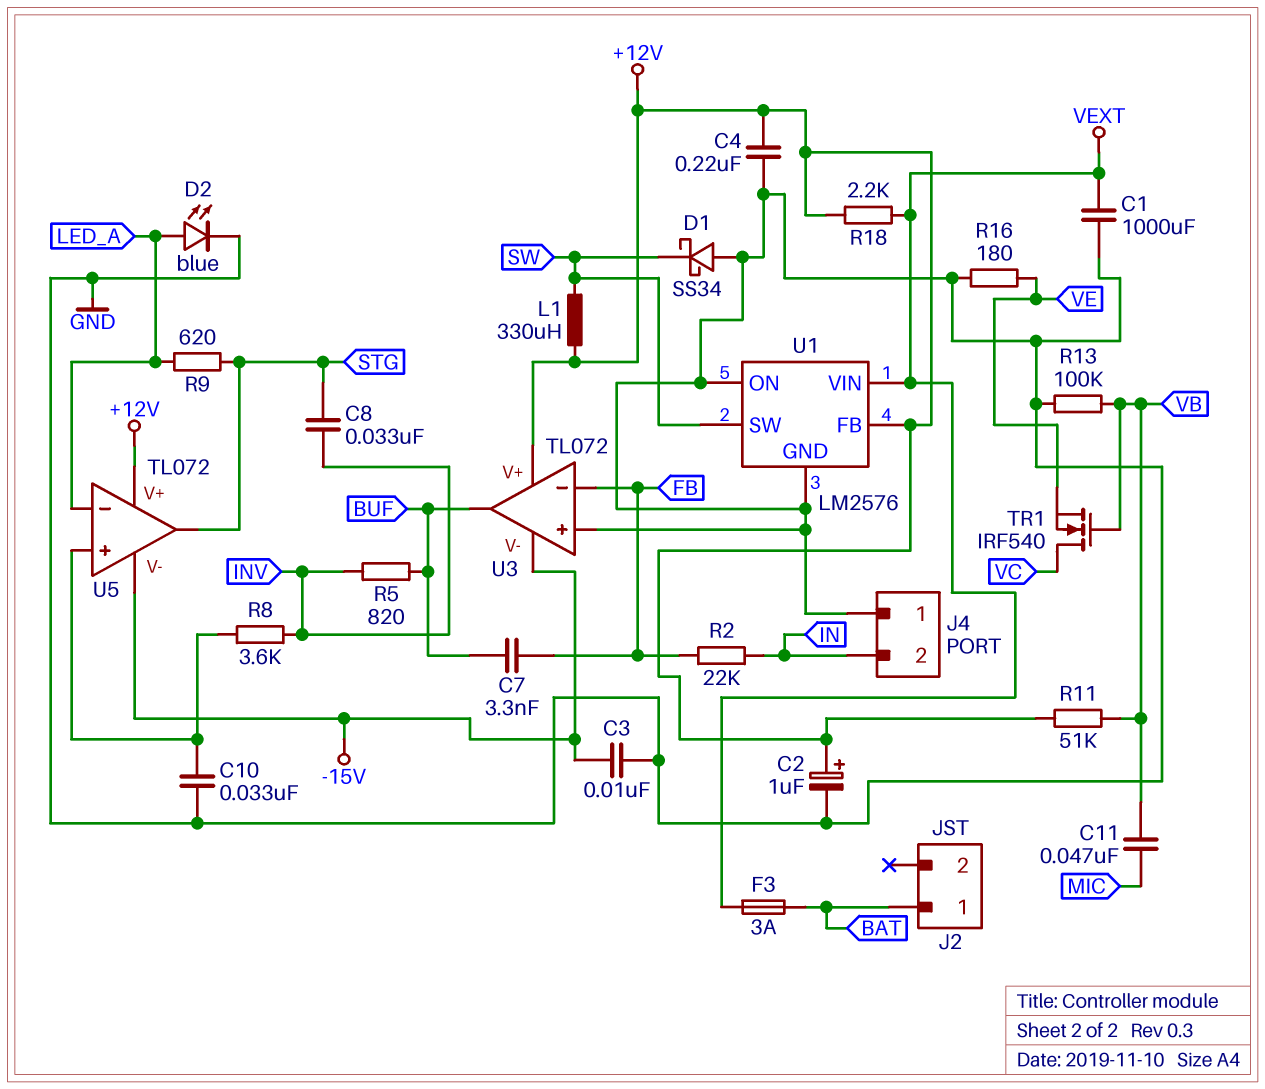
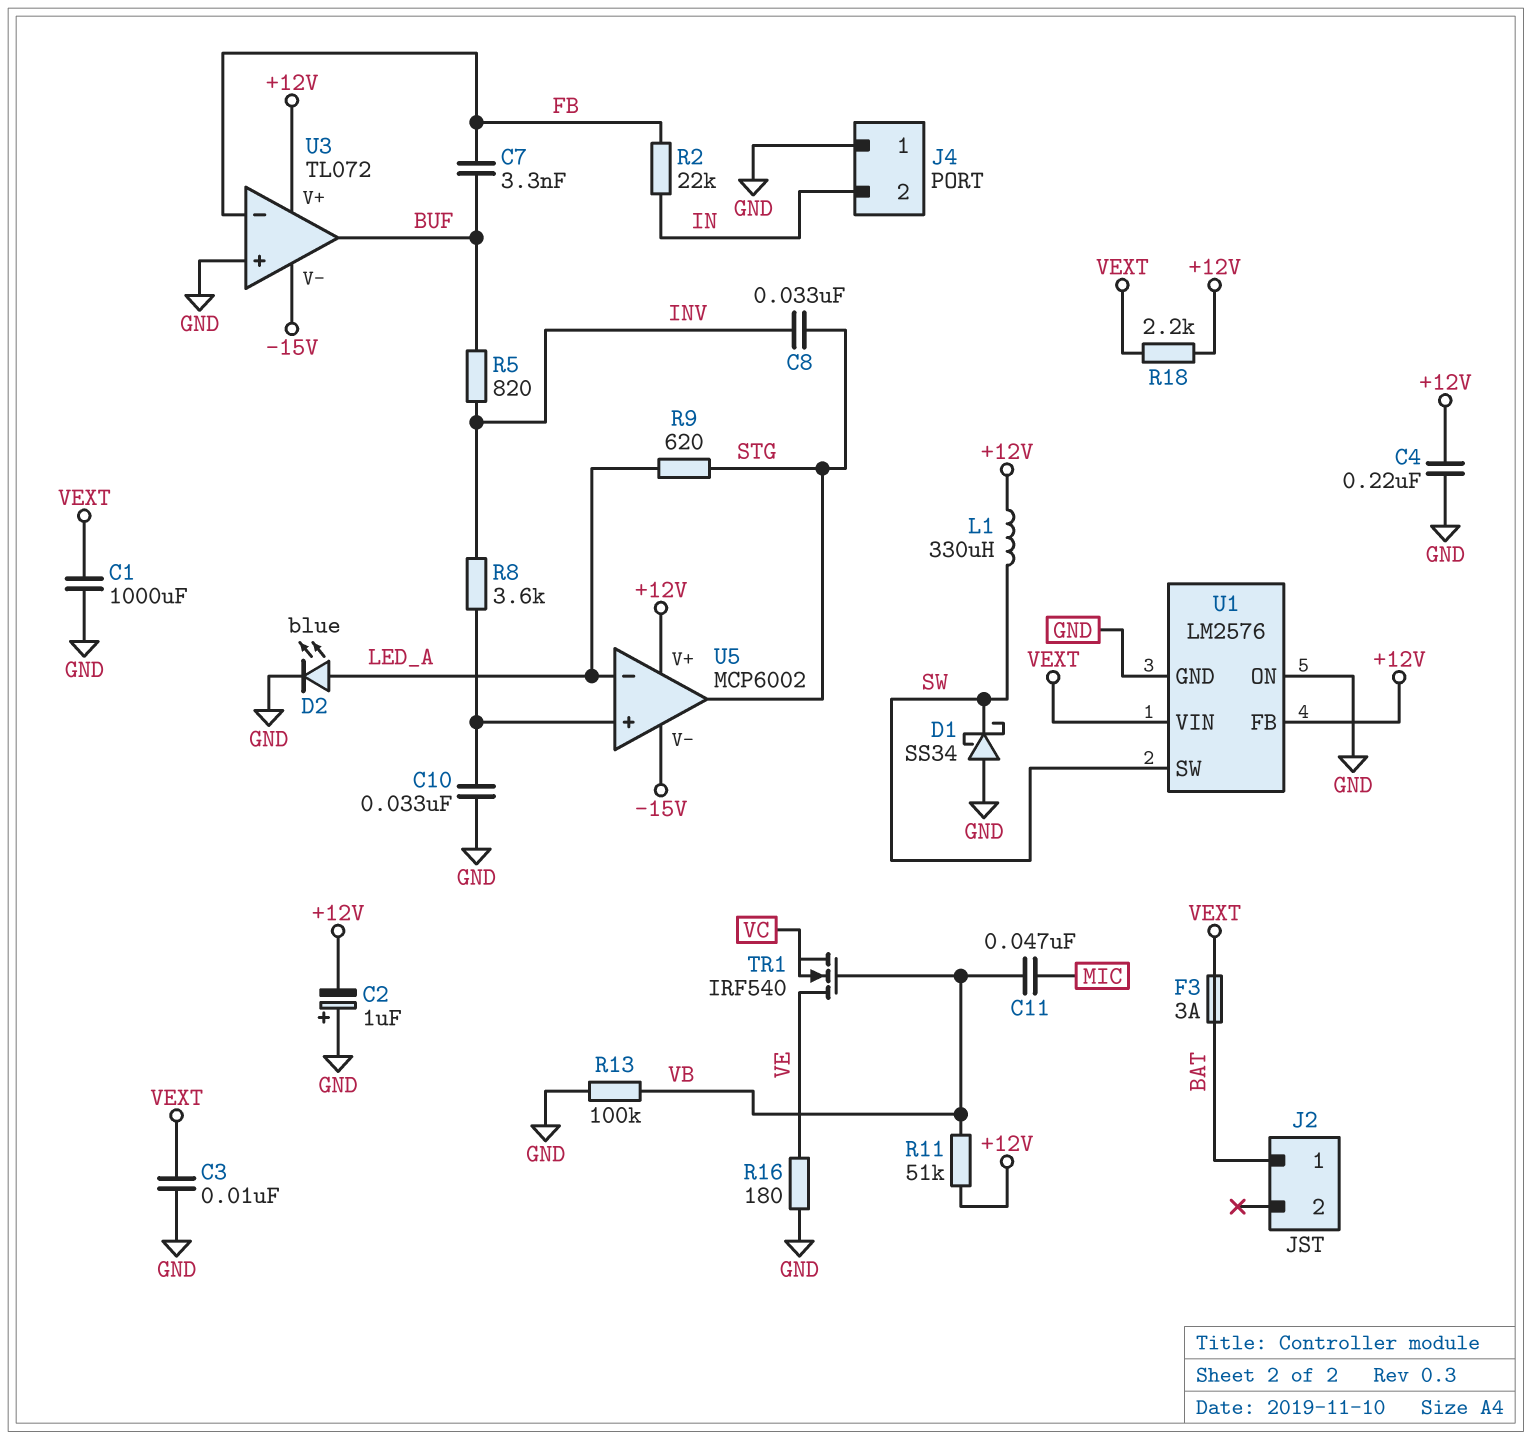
C2: 1uF (plus +12V, minus GND) -> 1uF (plus GND, minus +12V)
C3: 10nF (-15V, GND) -> 10nF (GND, VEXT)
TR1: NMOS IRF540 (G VB, D VC, S VE) -> NMOS IRF540 (G VB, D VE, S VC)
U5: TL072 -> MCP6002

